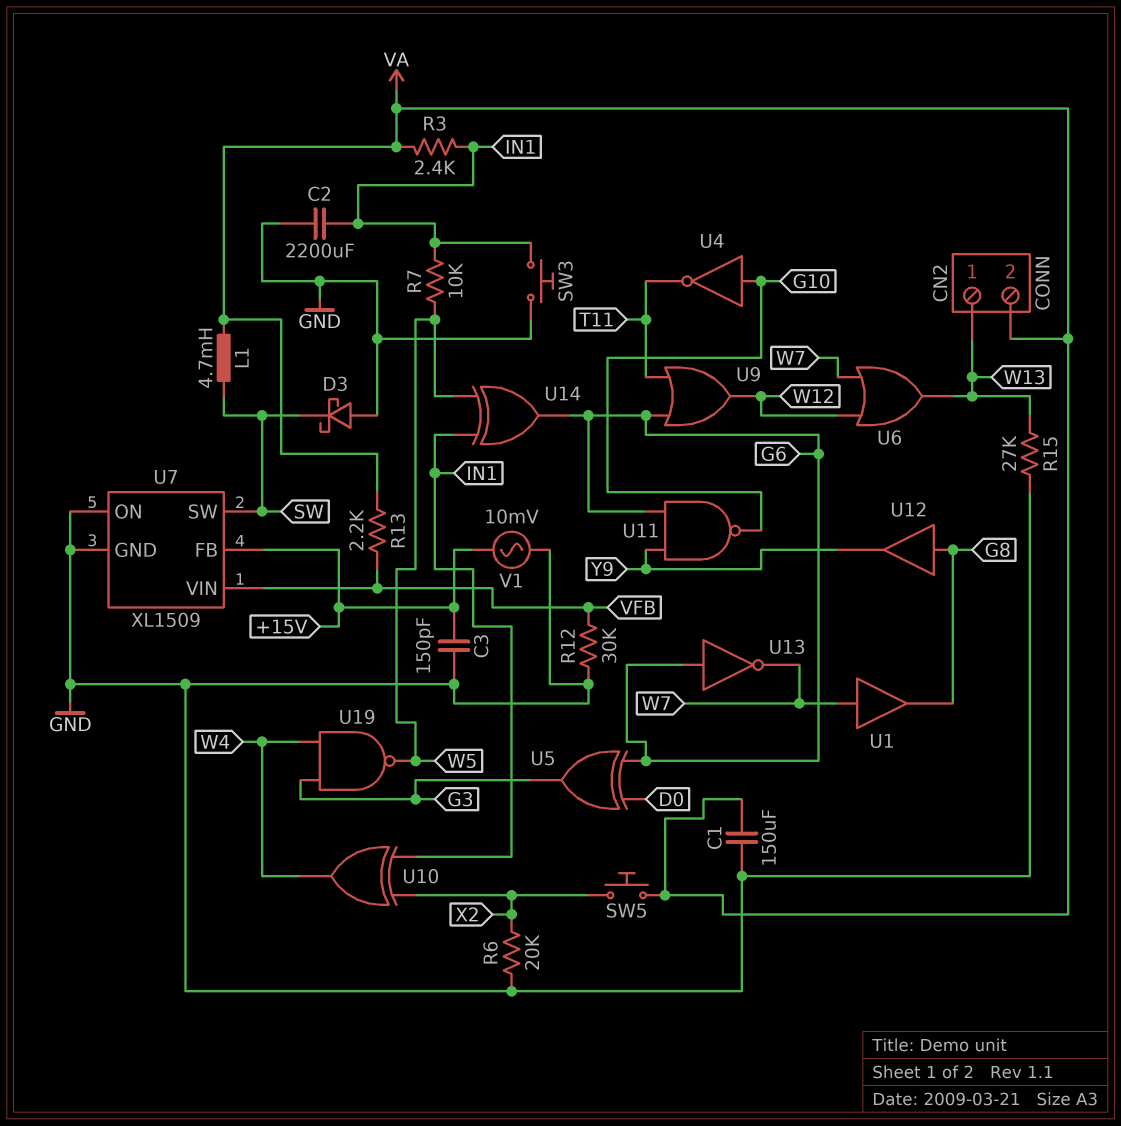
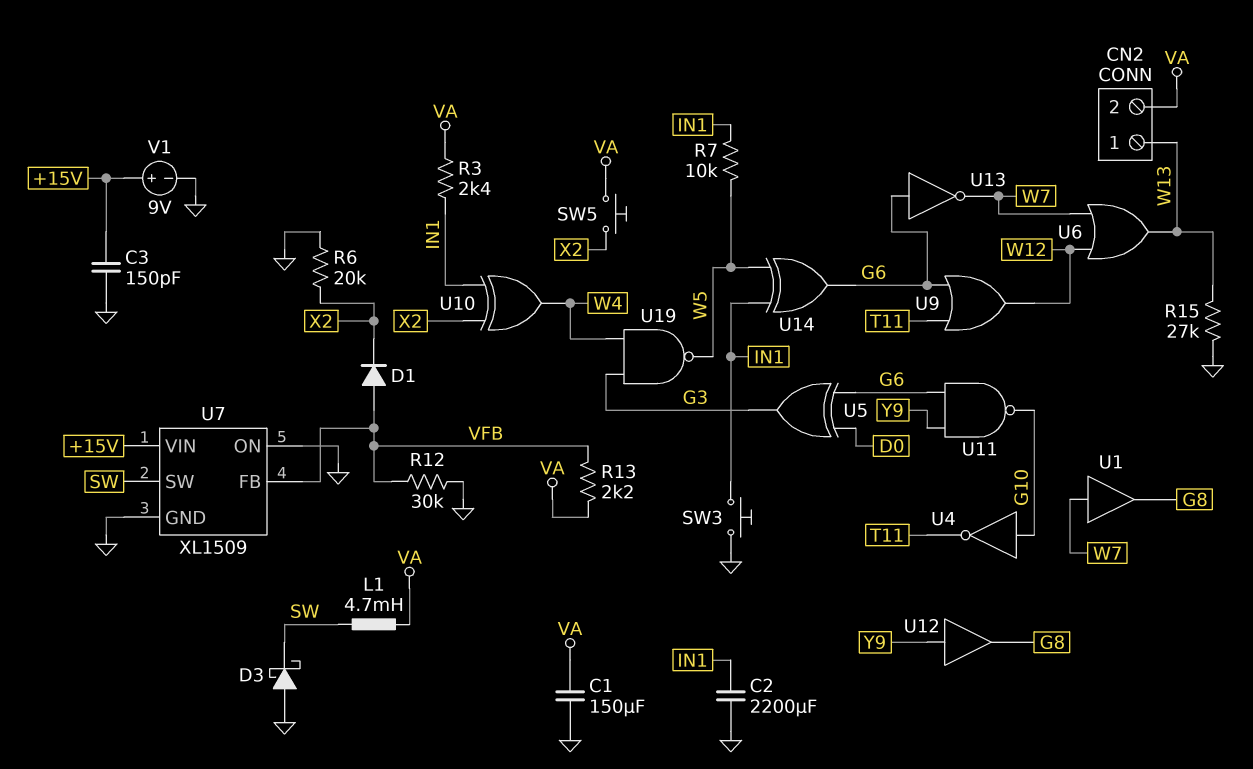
D1: none -> diode (A VFB, K X2)
U7 pin FB: +15V -> VFB
U7 pin VIN: VFB -> +15V
U12: buffer (in G8, out Y9) -> buffer (in Y9, out G8)
V1: AC 10mV (+15V, GND) -> 9V (plus +15V, minus GND)

